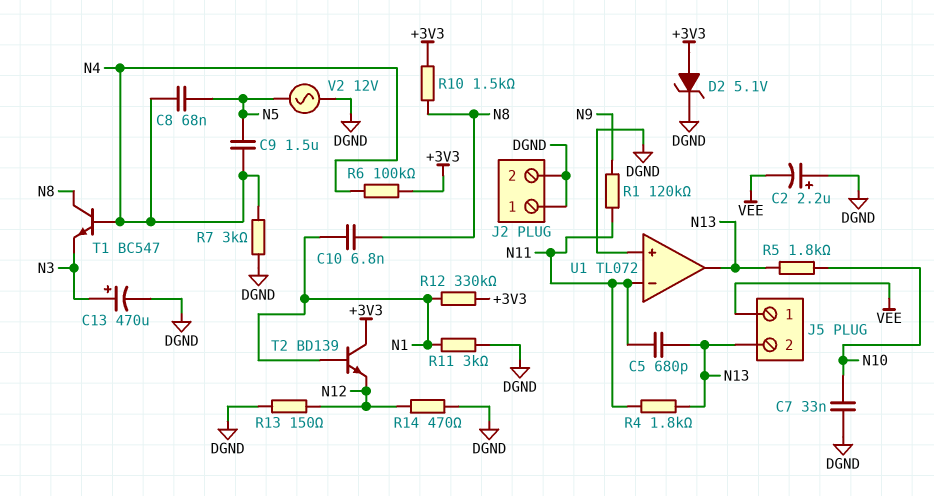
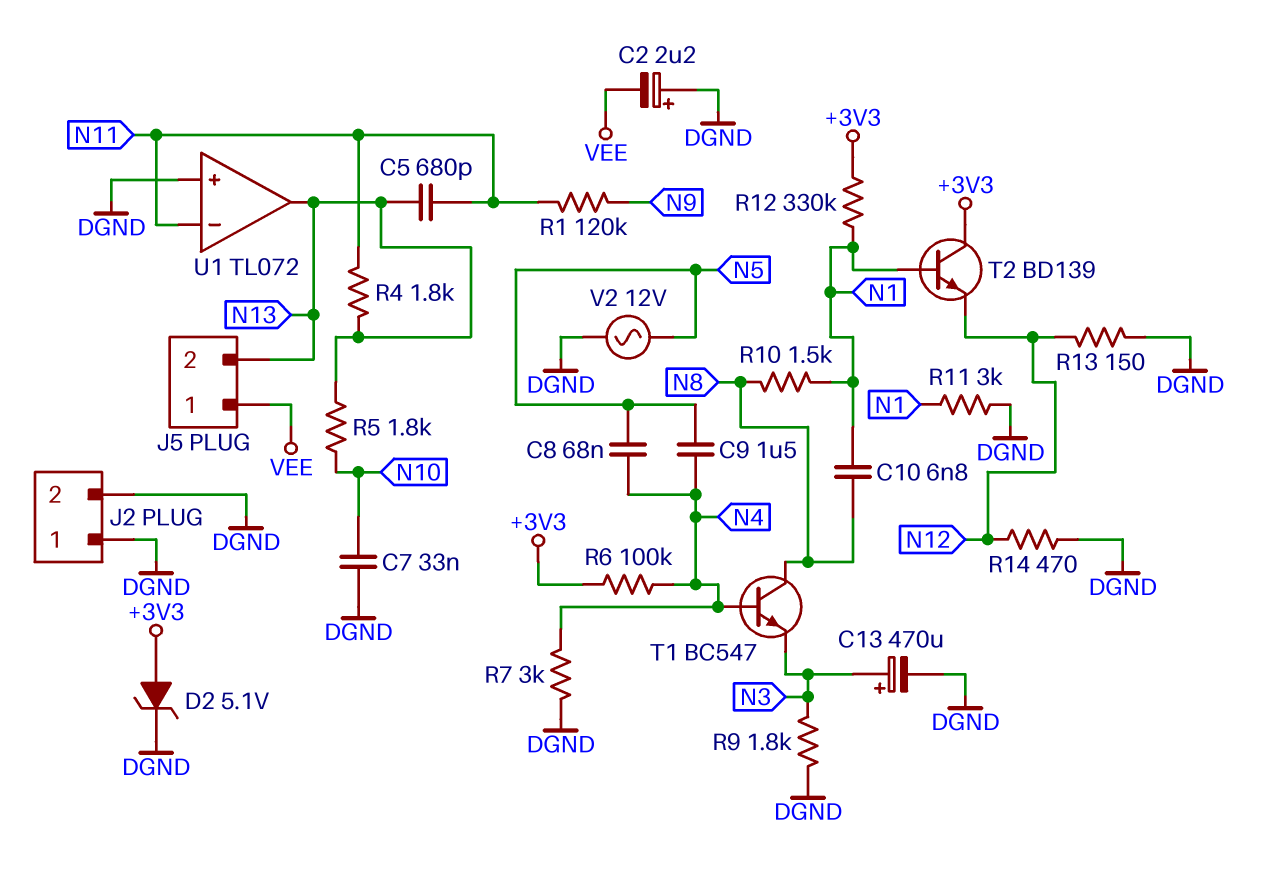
R9: none -> 1.8k (DGND, N3)
R10: 1.5k (+3V3, N8) -> 1.5k (N1, N8)

